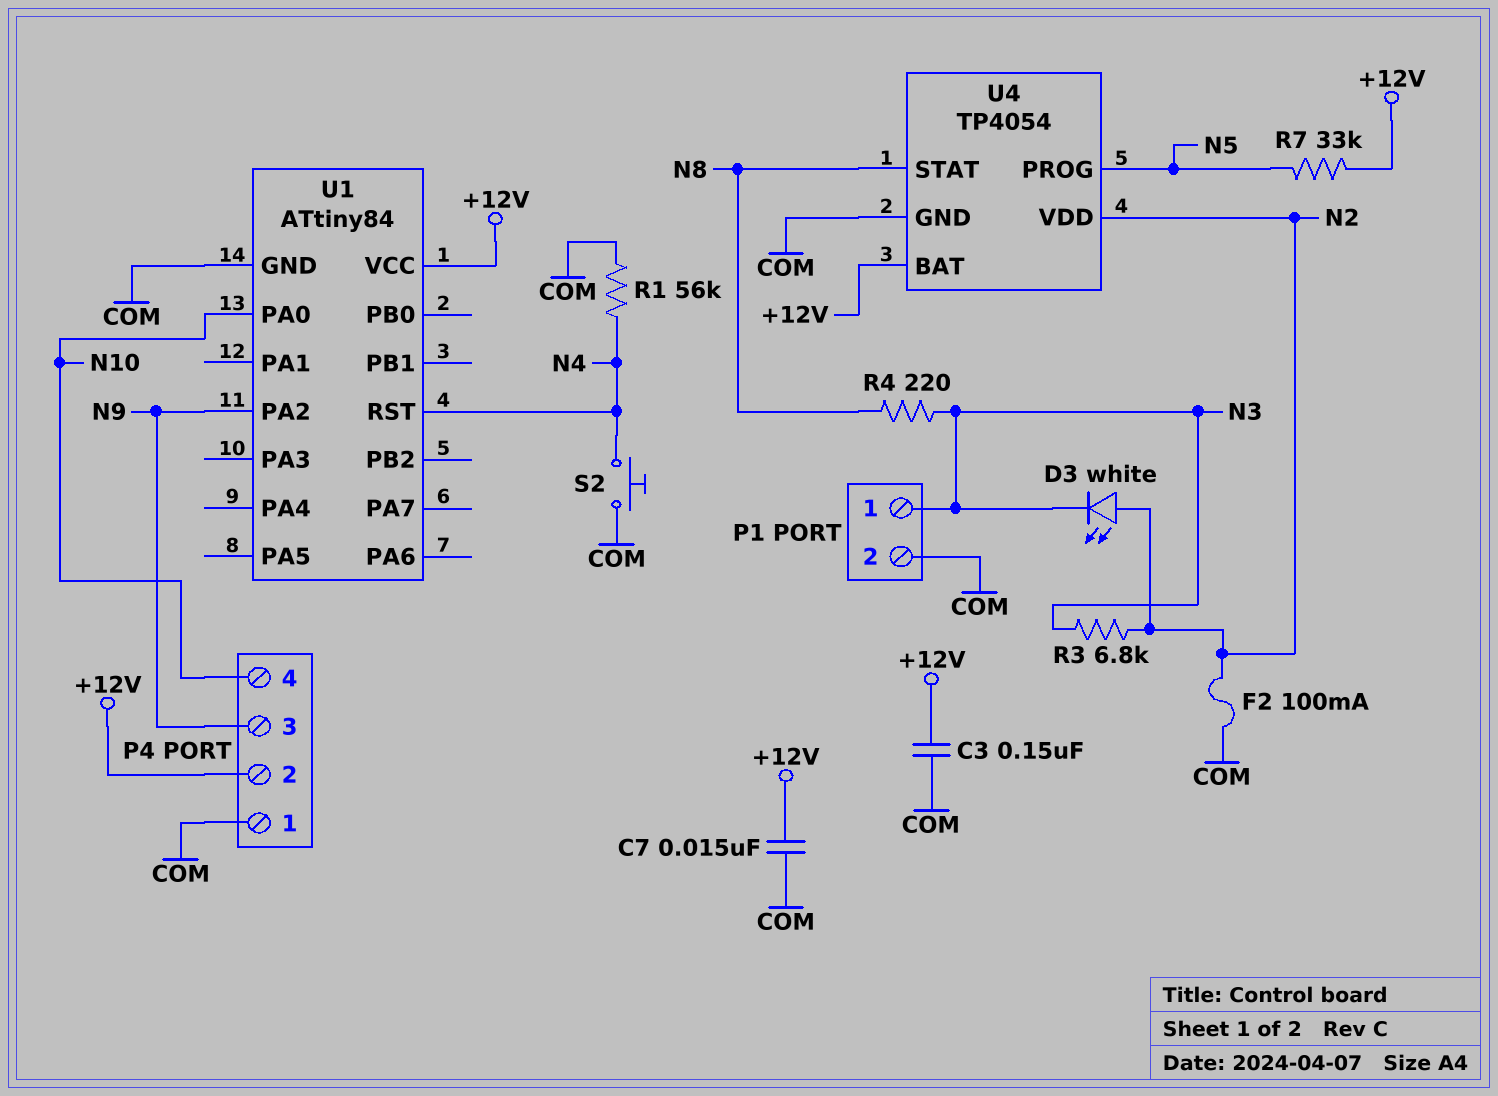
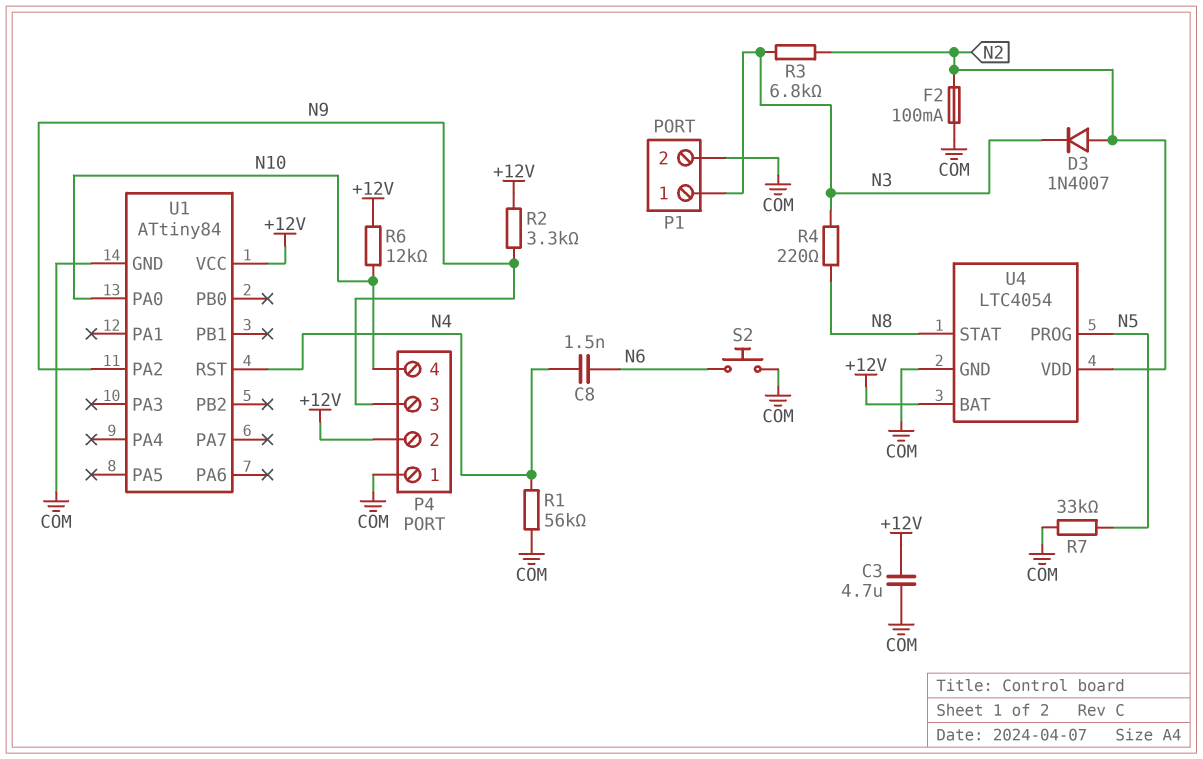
C3: 150nF (+12V, COM) -> 4.7uF (+12V, COM)
C7: 15nF (+12V, COM) -> none
C8: none -> 1.5nF (N4, N6)
D3: LED white (A N2, K N3) -> diode 1N4007 (A N2, K N3)
R2: none -> 3.3k (+12V, N9)
R6: none -> 12k (+12V, N10)
R7: 33k (+12V, N5) -> 33k (COM, N5)
S2: button (COM, N4) -> button (COM, N6)
U4: TP4054 -> LTC4054

